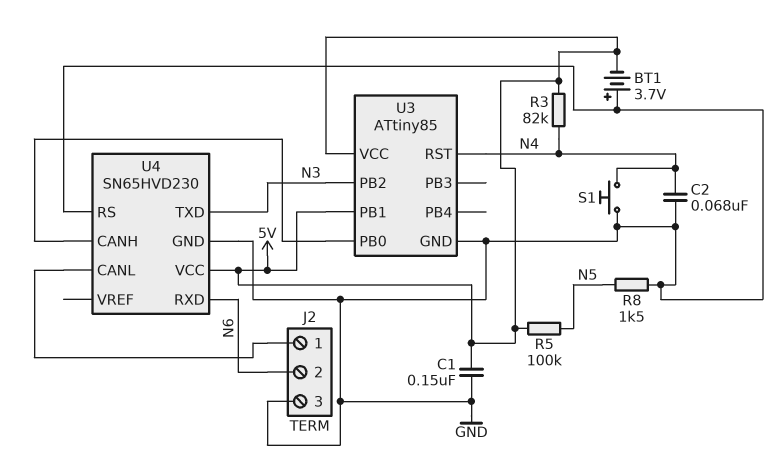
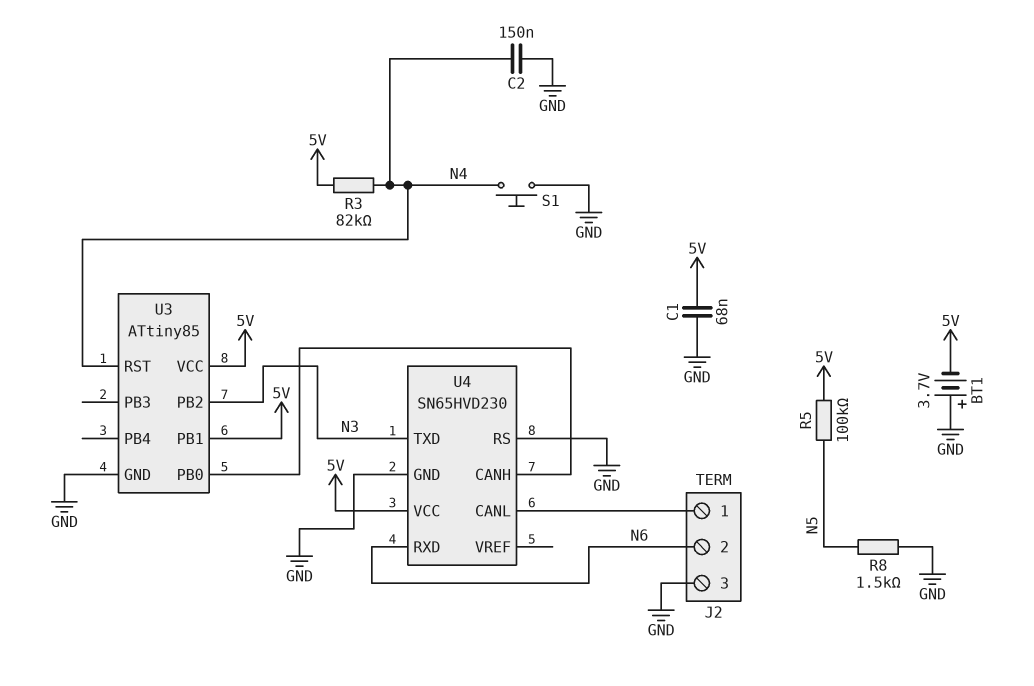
C1: 150nF (5V, GND) -> 68nF (5V, GND)
C2: 68nF (GND, N4) -> 150nF (GND, N4)

